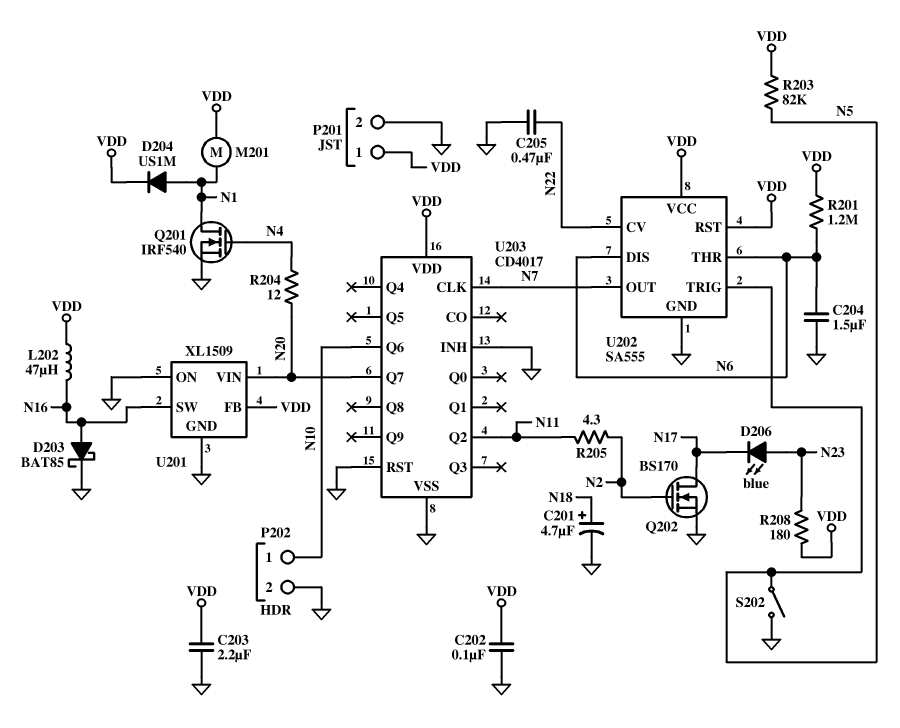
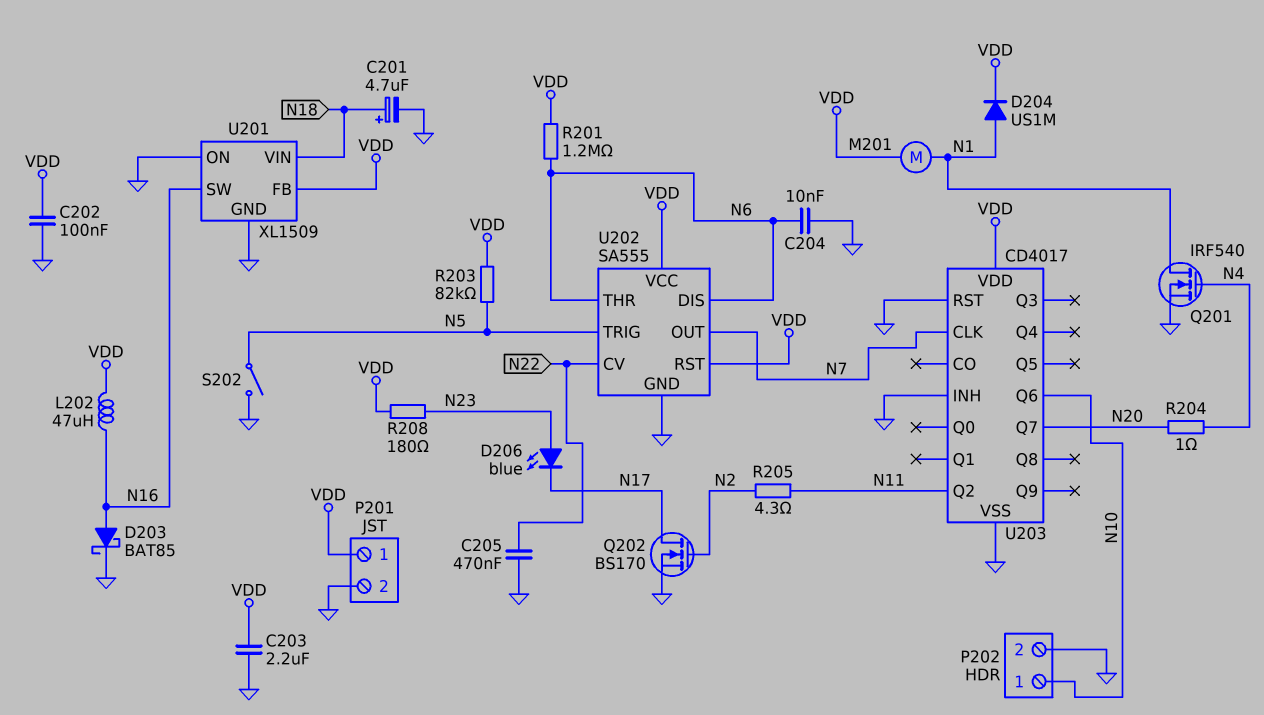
C204: 1.5uF (GND, N6) -> 10nF (GND, N6)
R204: 12 (N4, N20) -> 1 (N4, N20)
U201 pin VIN: N20 -> N18

